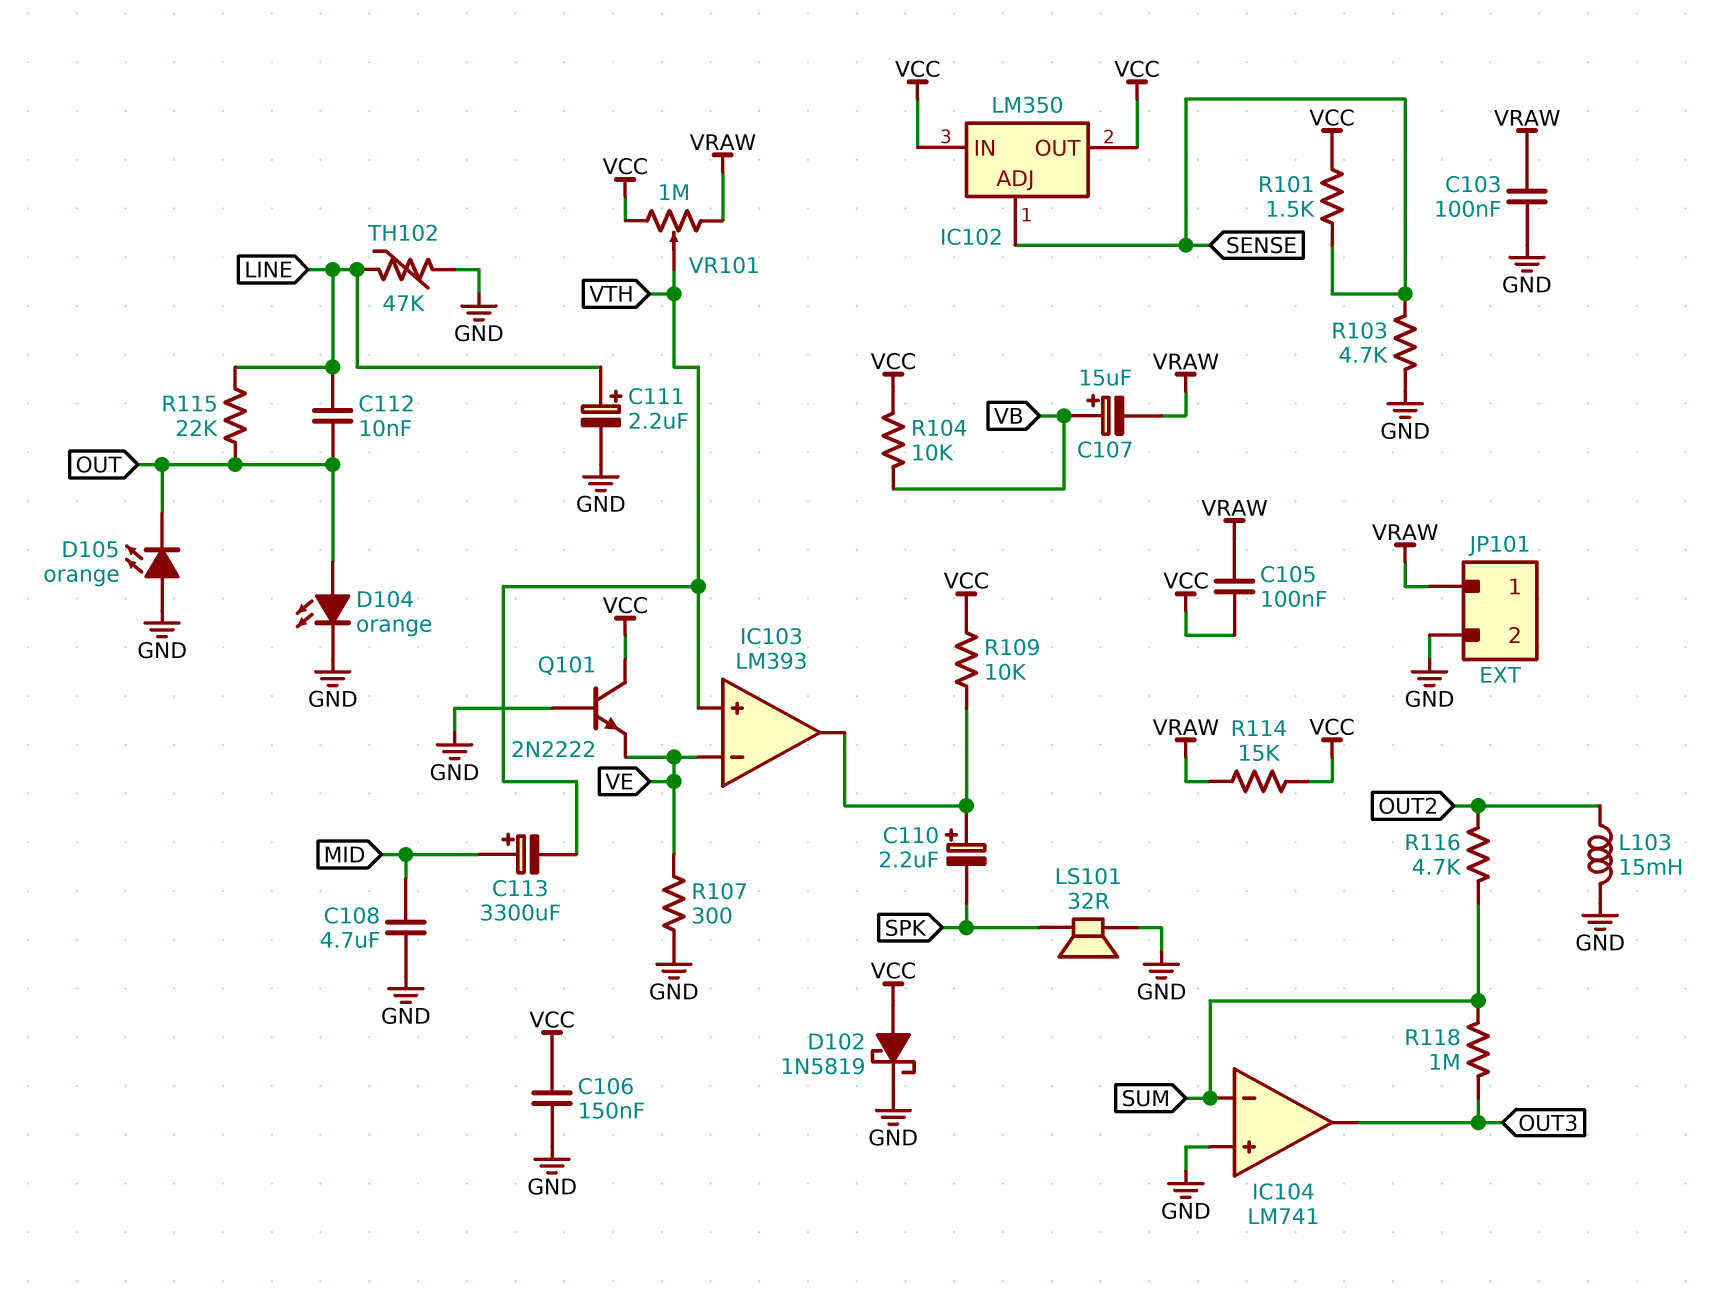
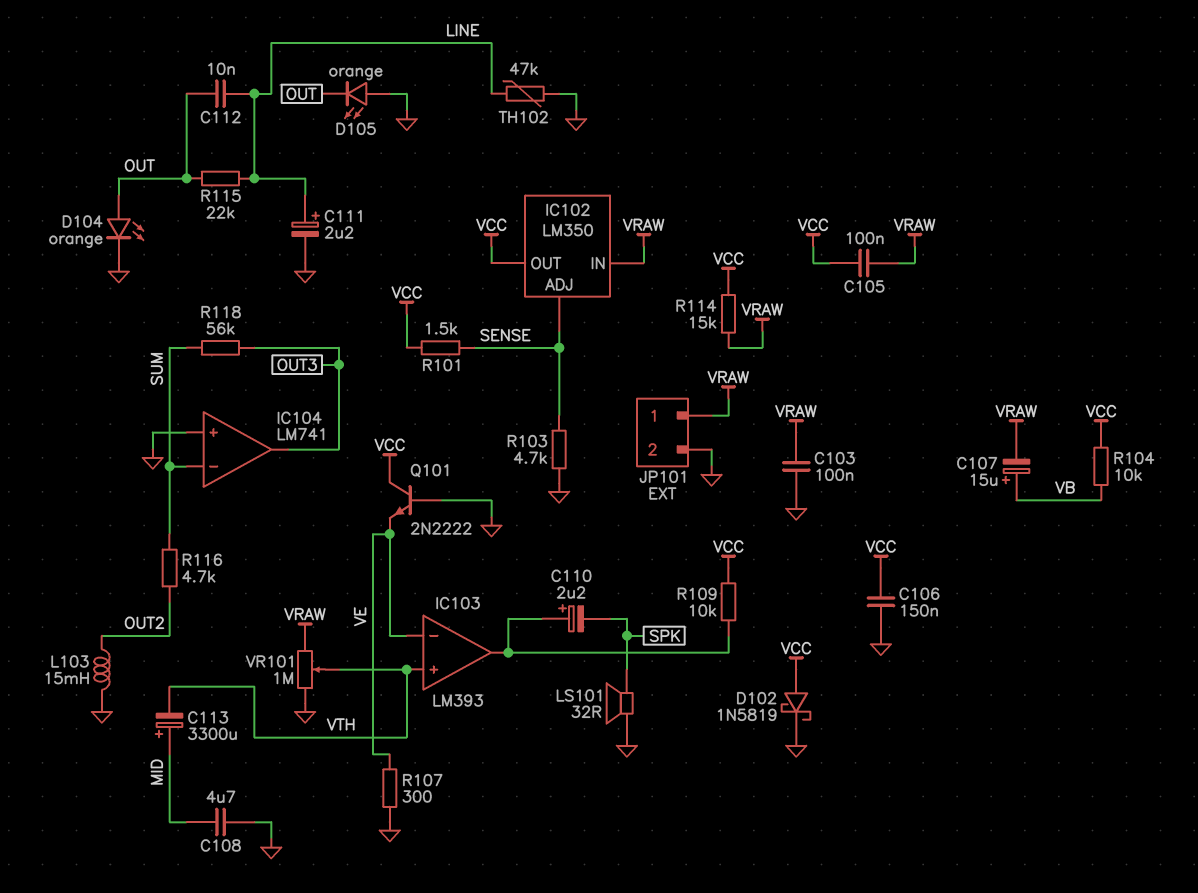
IC102 pin IN: VCC -> VRAW
R118: 1M (OUT3, SUM) -> 56k (OUT3, SUM)
VR101: 1M (VCC, VRAW, wiper VTH) -> 1M (GND, VRAW, wiper VTH)

